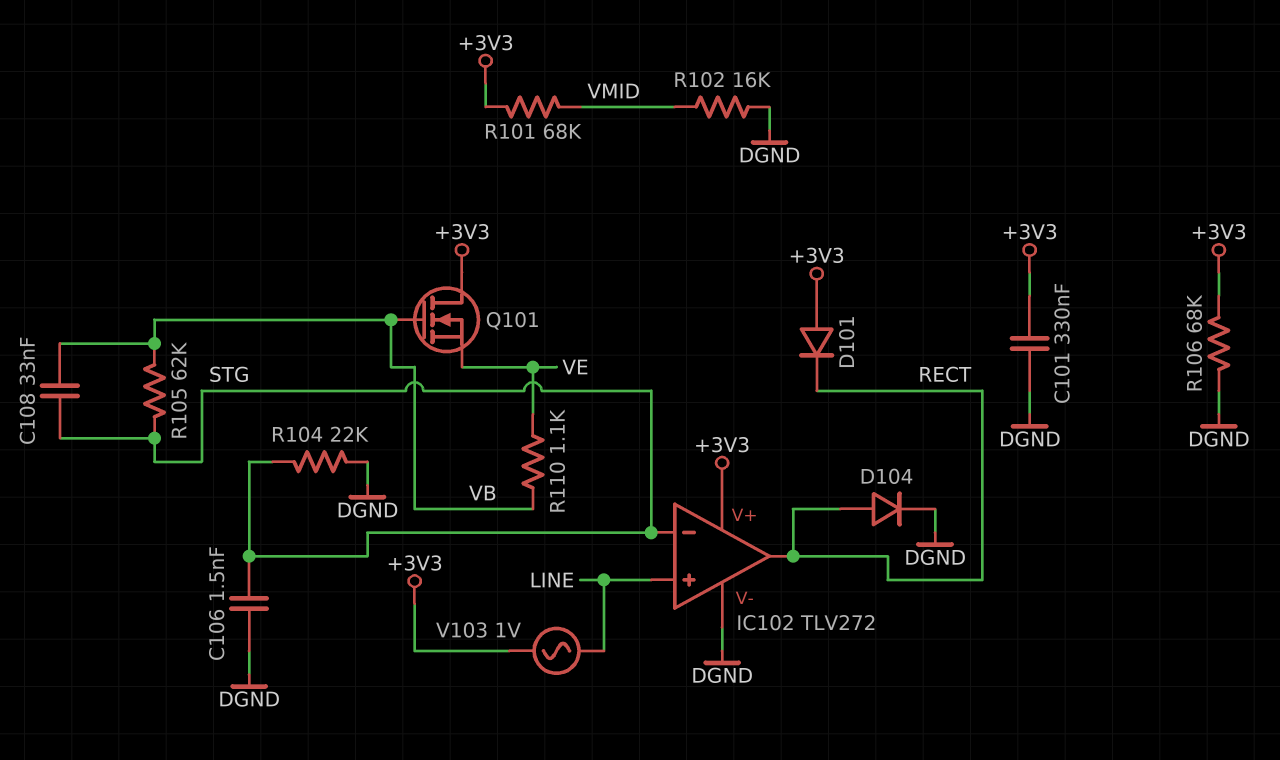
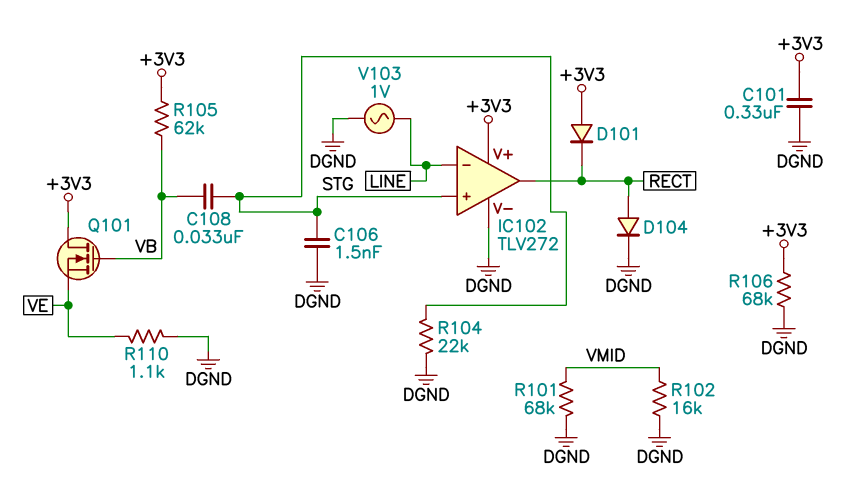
IC102 pin in+: LINE -> STG
IC102 pin in-: STG -> LINE
R101: 68k (+3V3, VMID) -> 68k (DGND, VMID)
R105: 62k (STG, VB) -> 62k (+3V3, VB)
R110: 1.1k (VB, VE) -> 1.1k (DGND, VE)
V103: AC 1V (+3V3, LINE) -> AC 1V (DGND, LINE)

